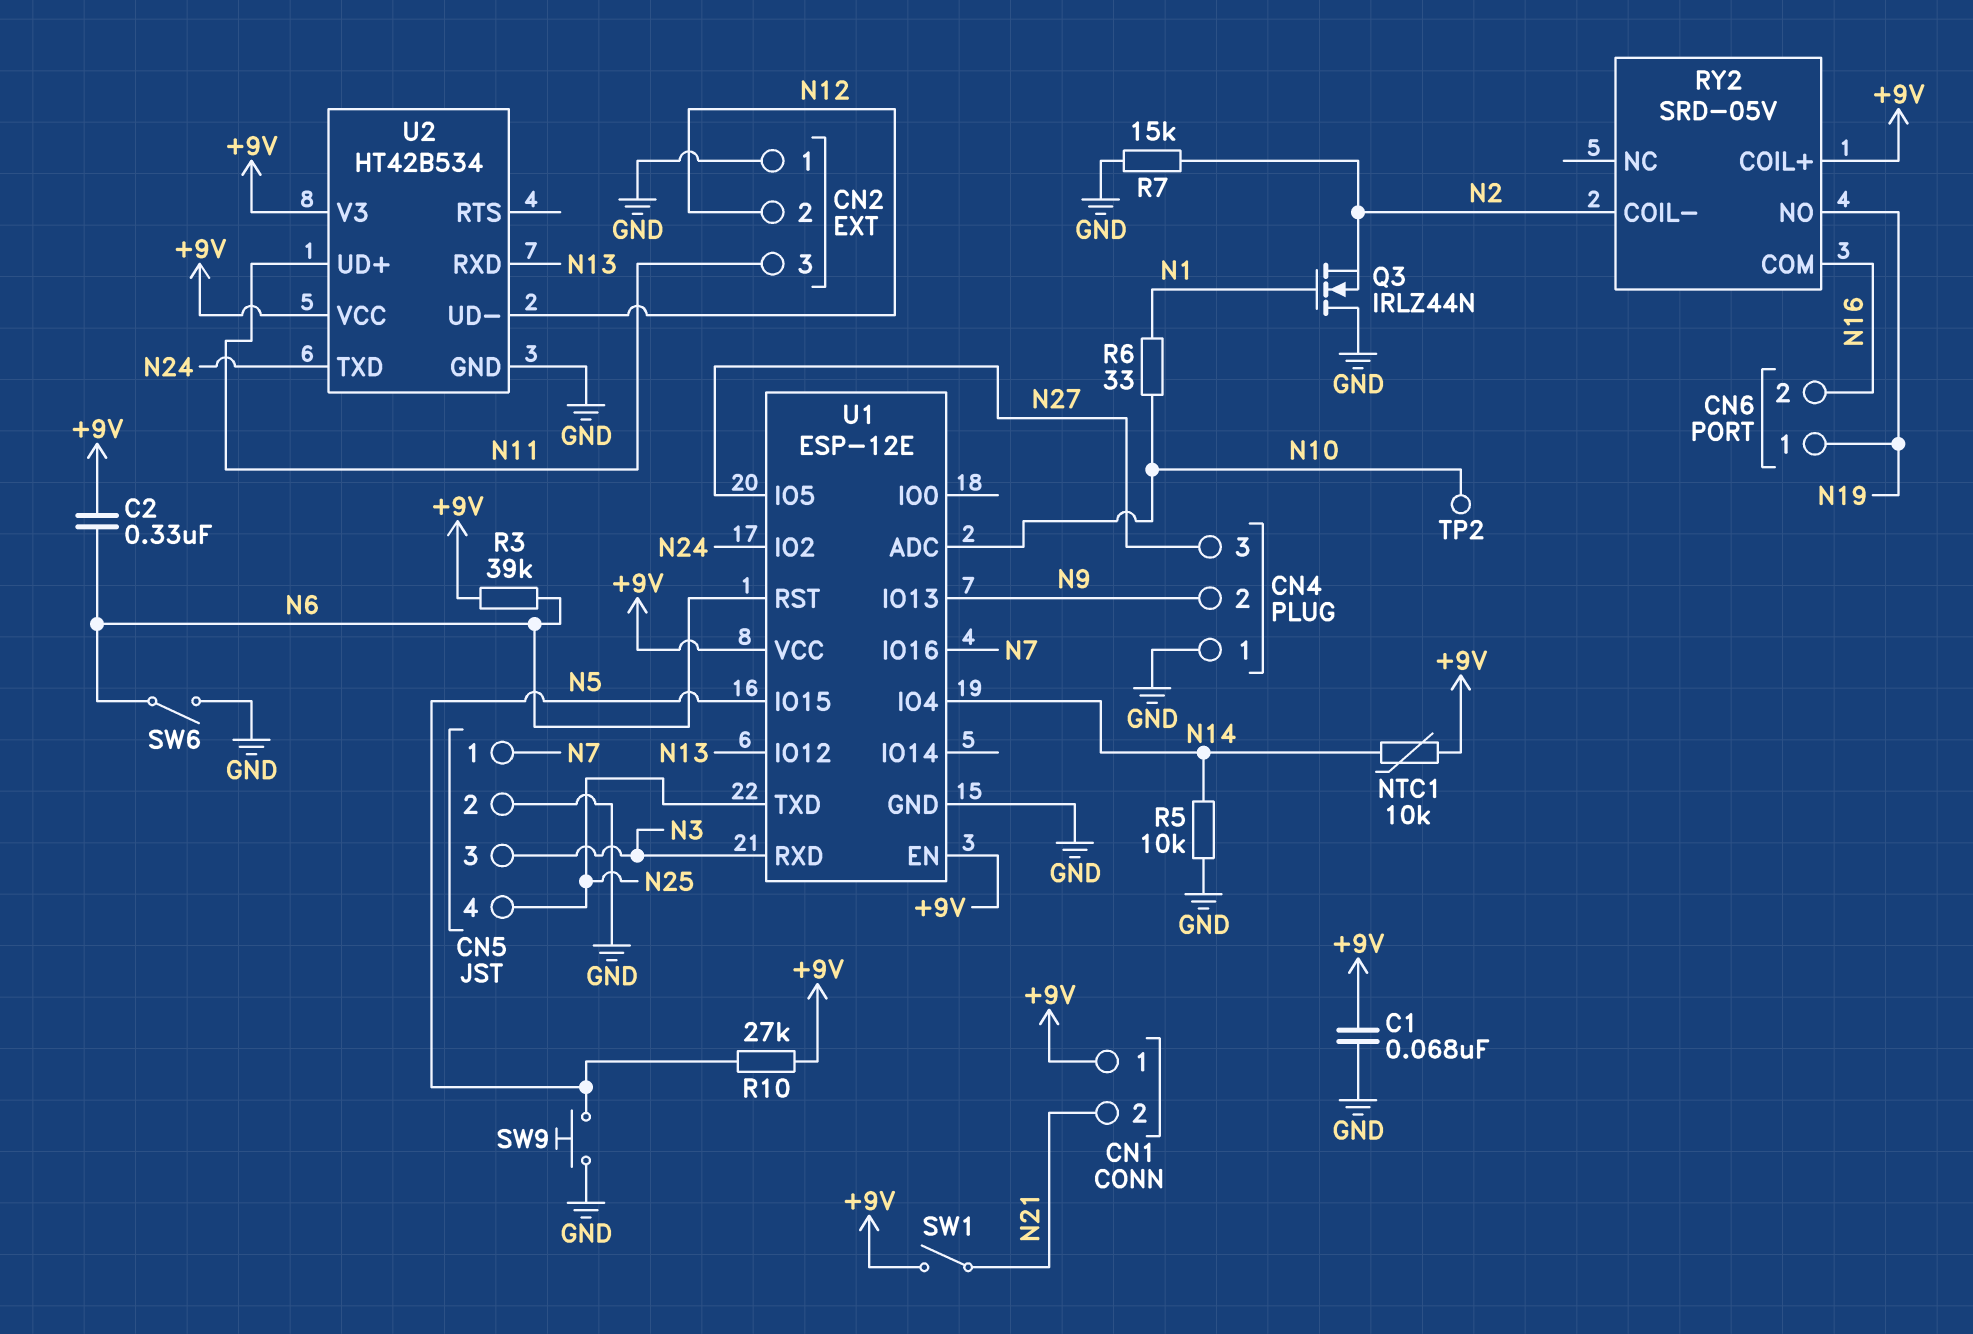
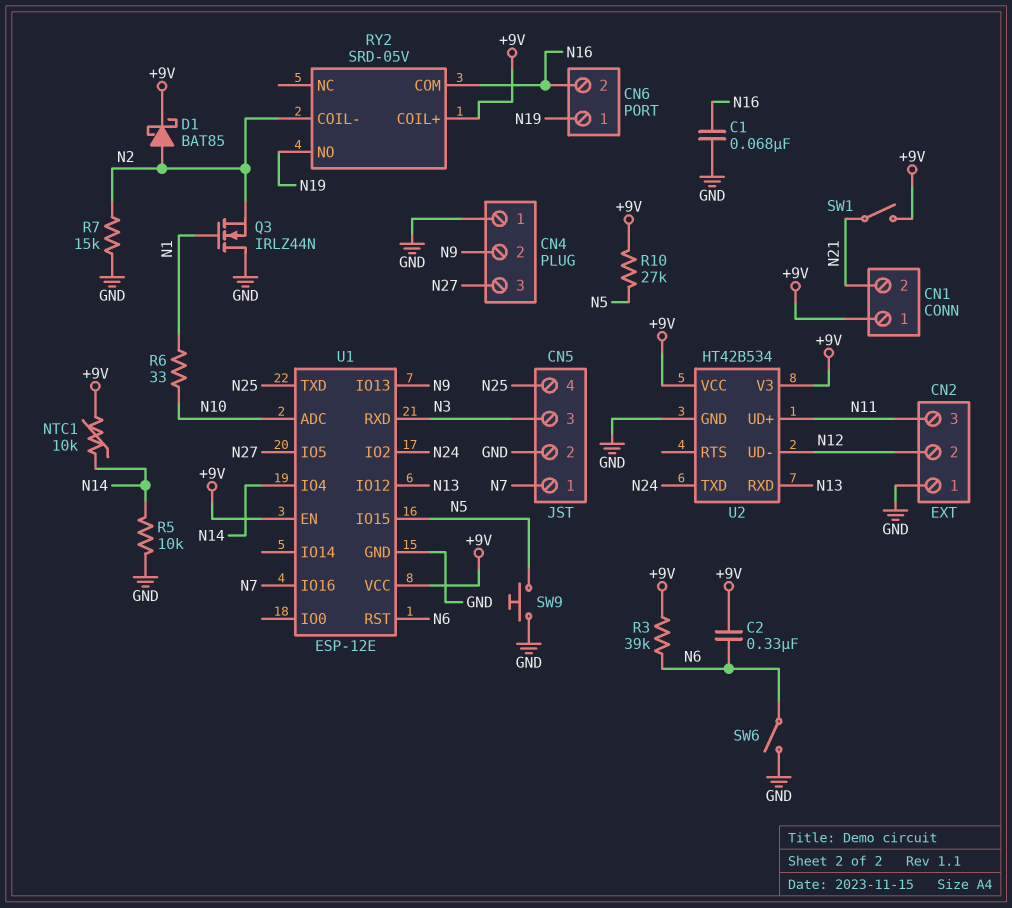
C1: 68nF (+9V, GND) -> 68nF (GND, N16)
D1: none -> schottky BAT85 (A N2, K +9V)
TP2: test point (N10) -> none

